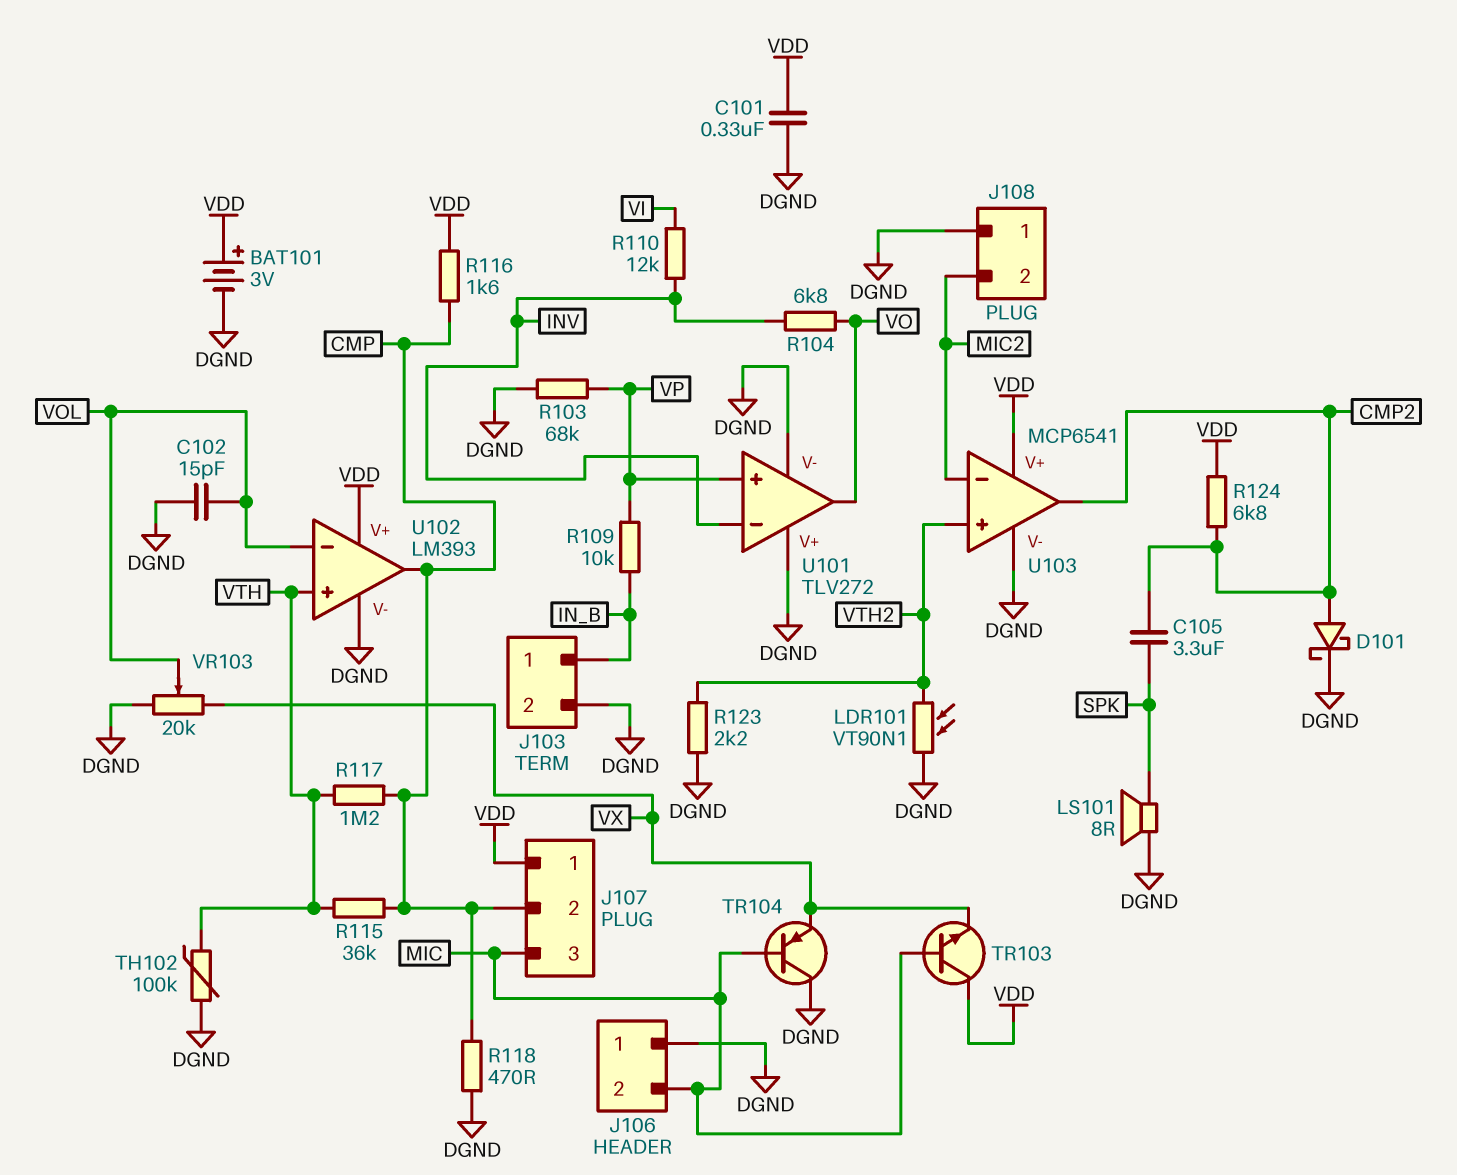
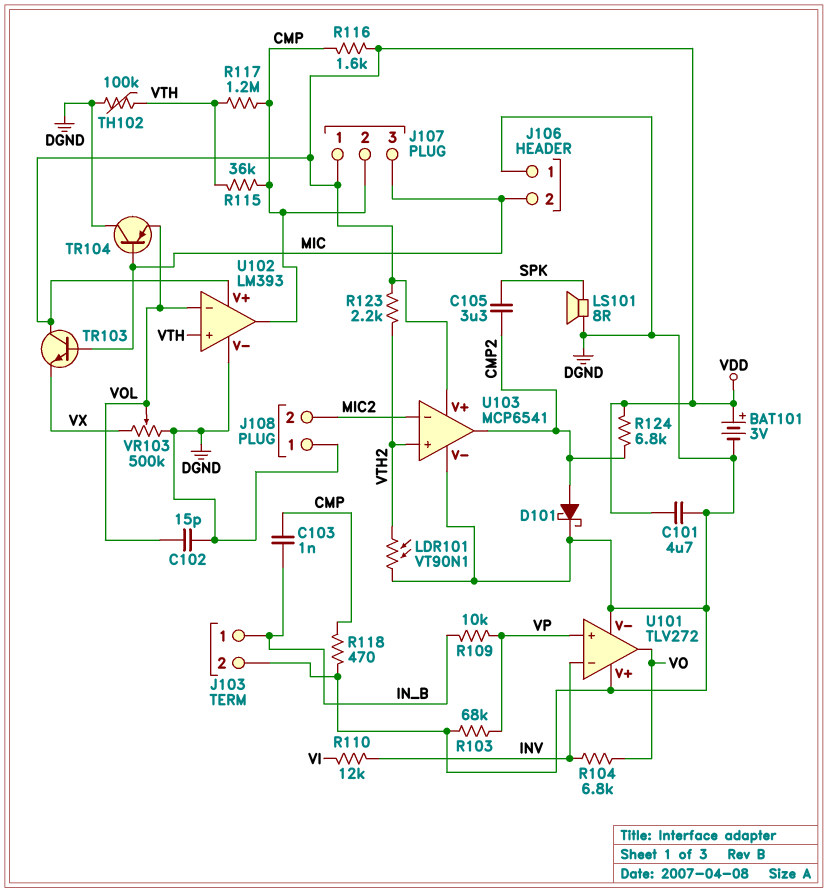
C101: 330nF (DGND, VDD) -> 4.7uF (DGND, VDD)
C103: none -> 1nF (CMP, IN_B)
R123: 2.2k (DGND, VTH2) -> 2.2k (VDD, VTH2)
TR104: PNP (B MIC, C DGND, E VX) -> PNP (B MIC, C DGND, E VOL)
VR103: 20k (DGND, VX, wiper VOL) -> 500k (DGND, VX, wiper VOL)

